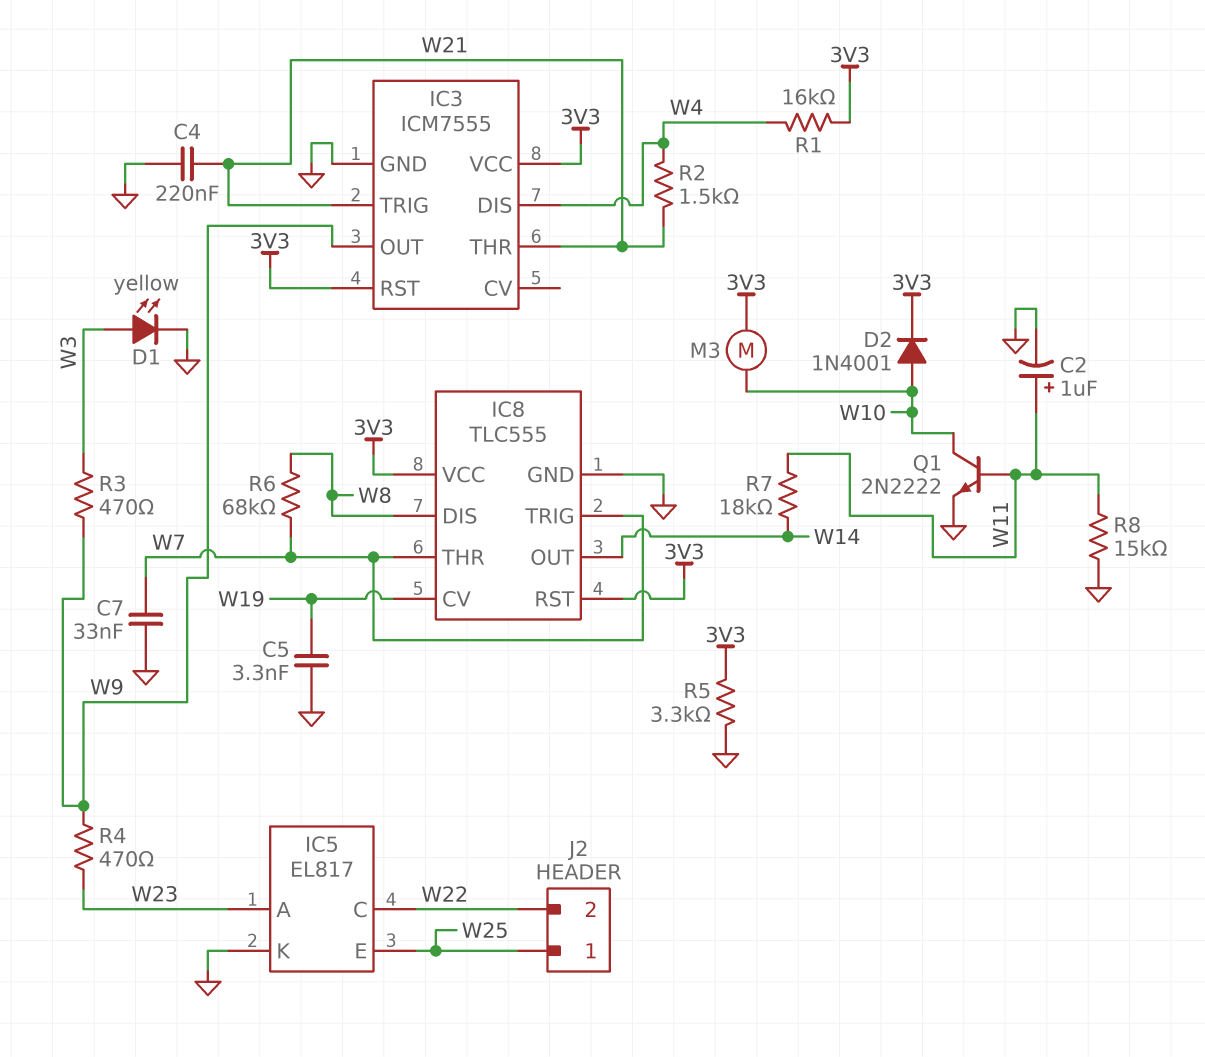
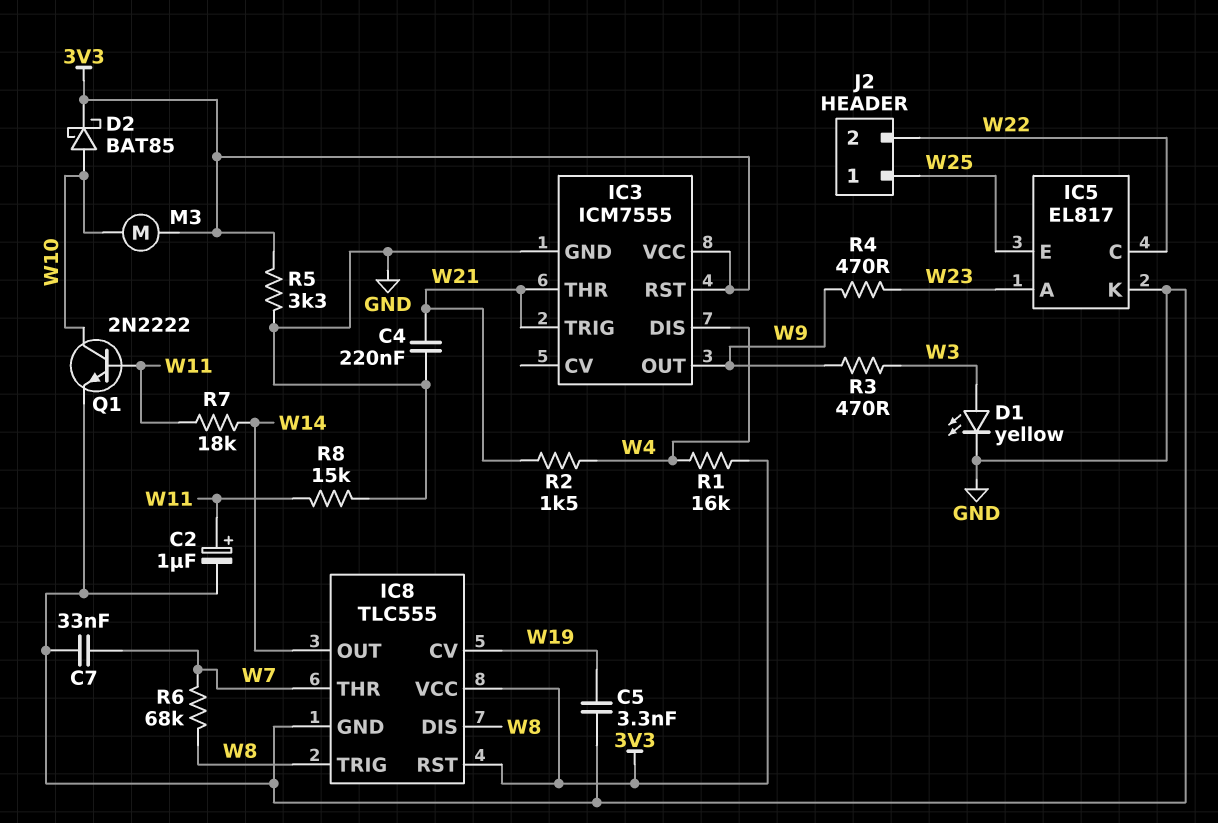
D2: diode 1N4001 (A W10, K 3V3) -> schottky BAT85 (A W10, K 3V3)
IC8 pin TRIG: W7 -> W8

